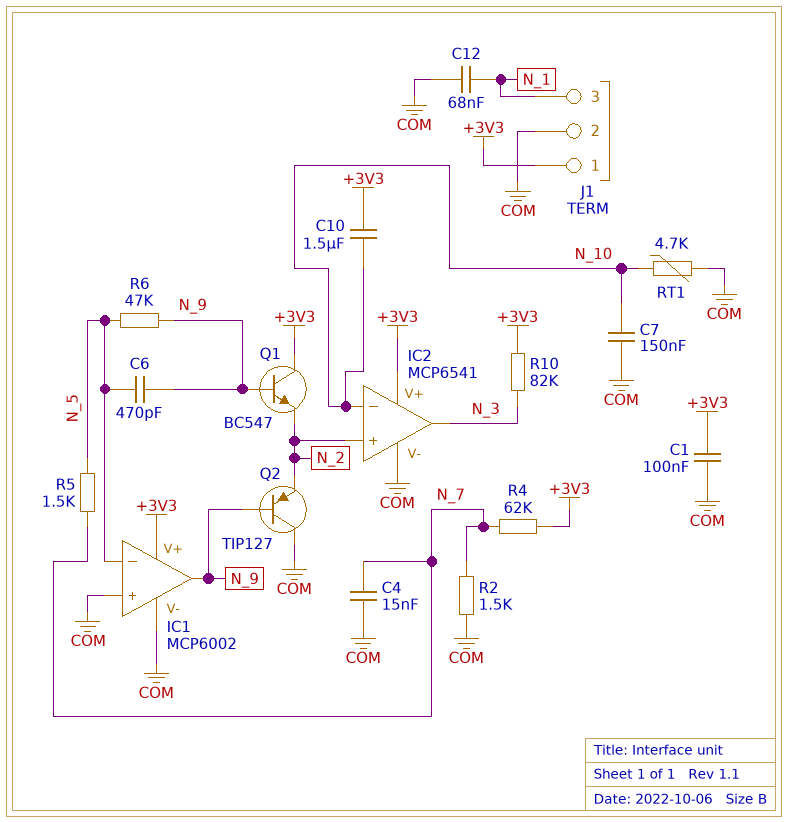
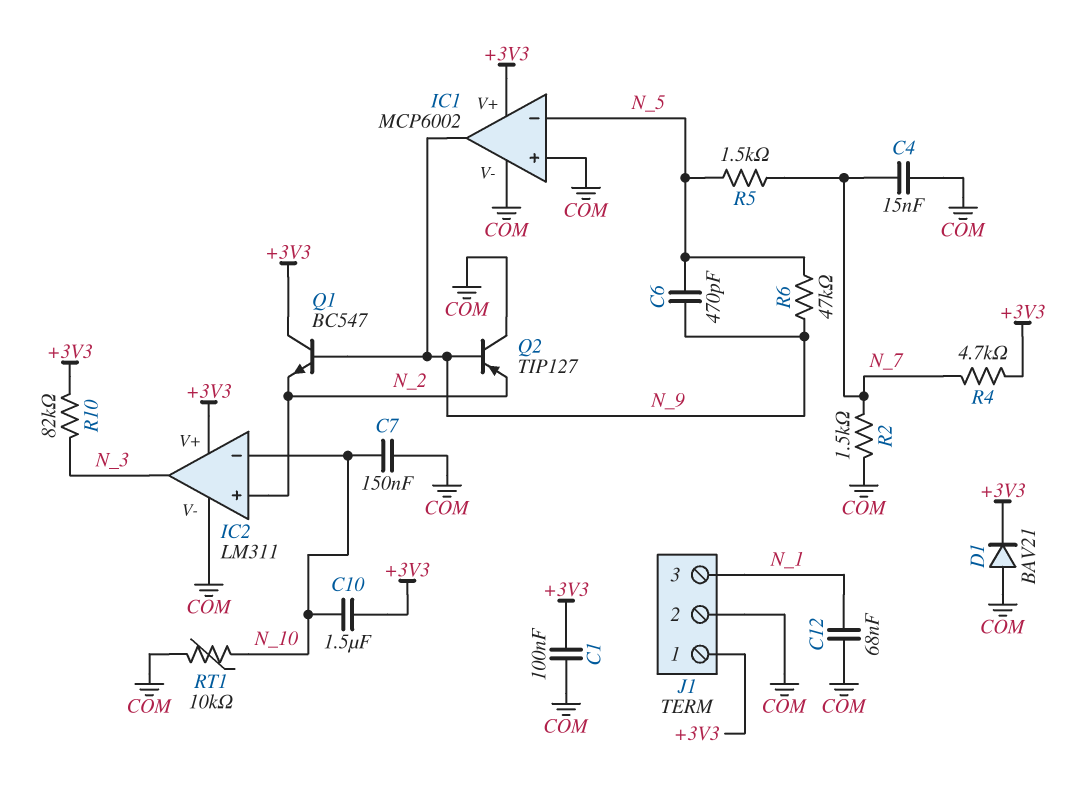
D1: none -> diode BAV21 (A COM, K +3V3)
IC2: MCP6541 -> LM311
R4: 62k (+3V3, N_7) -> 4.7k (+3V3, N_7)
RT1: 4.7k (COM, N_10) -> 10k (COM, N_10)

